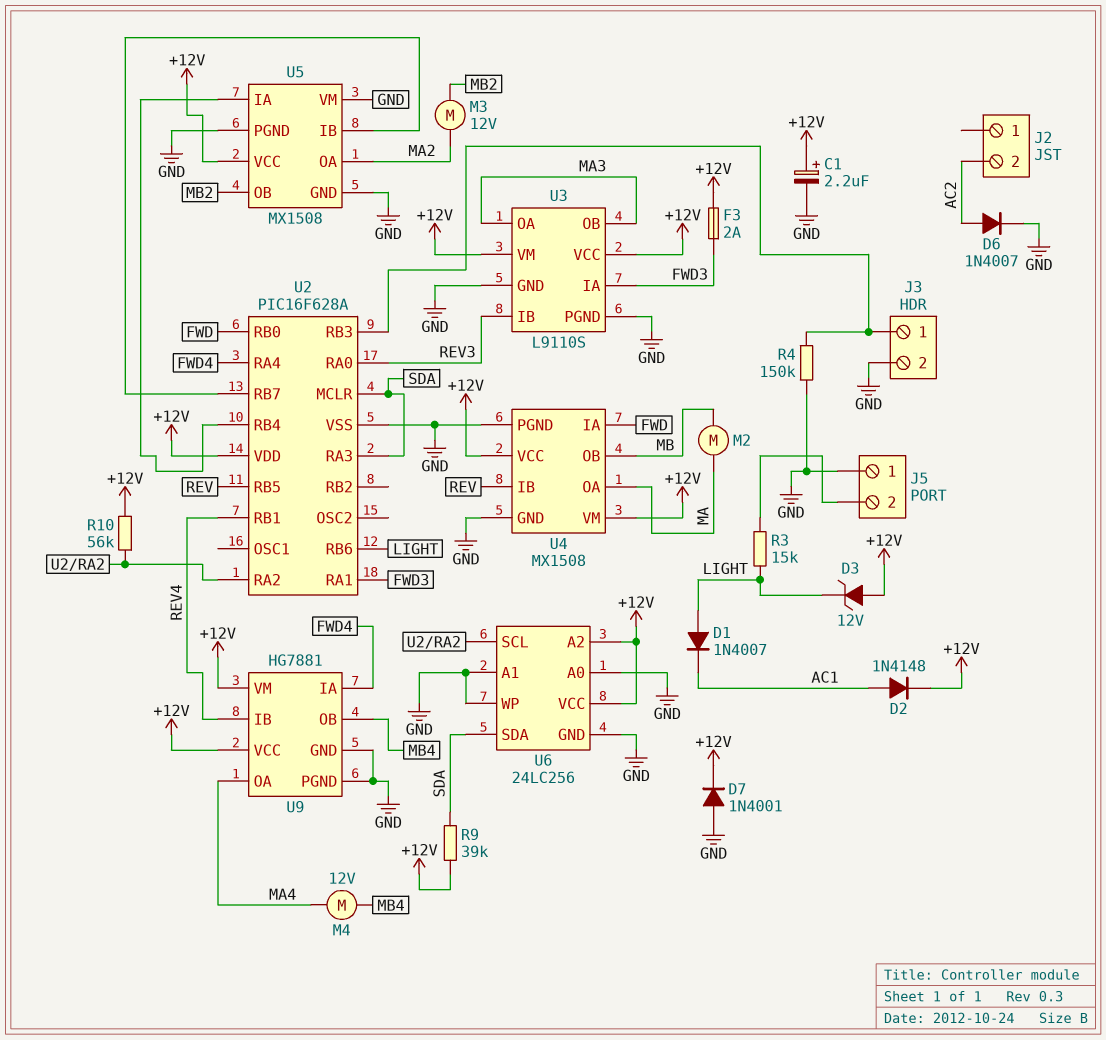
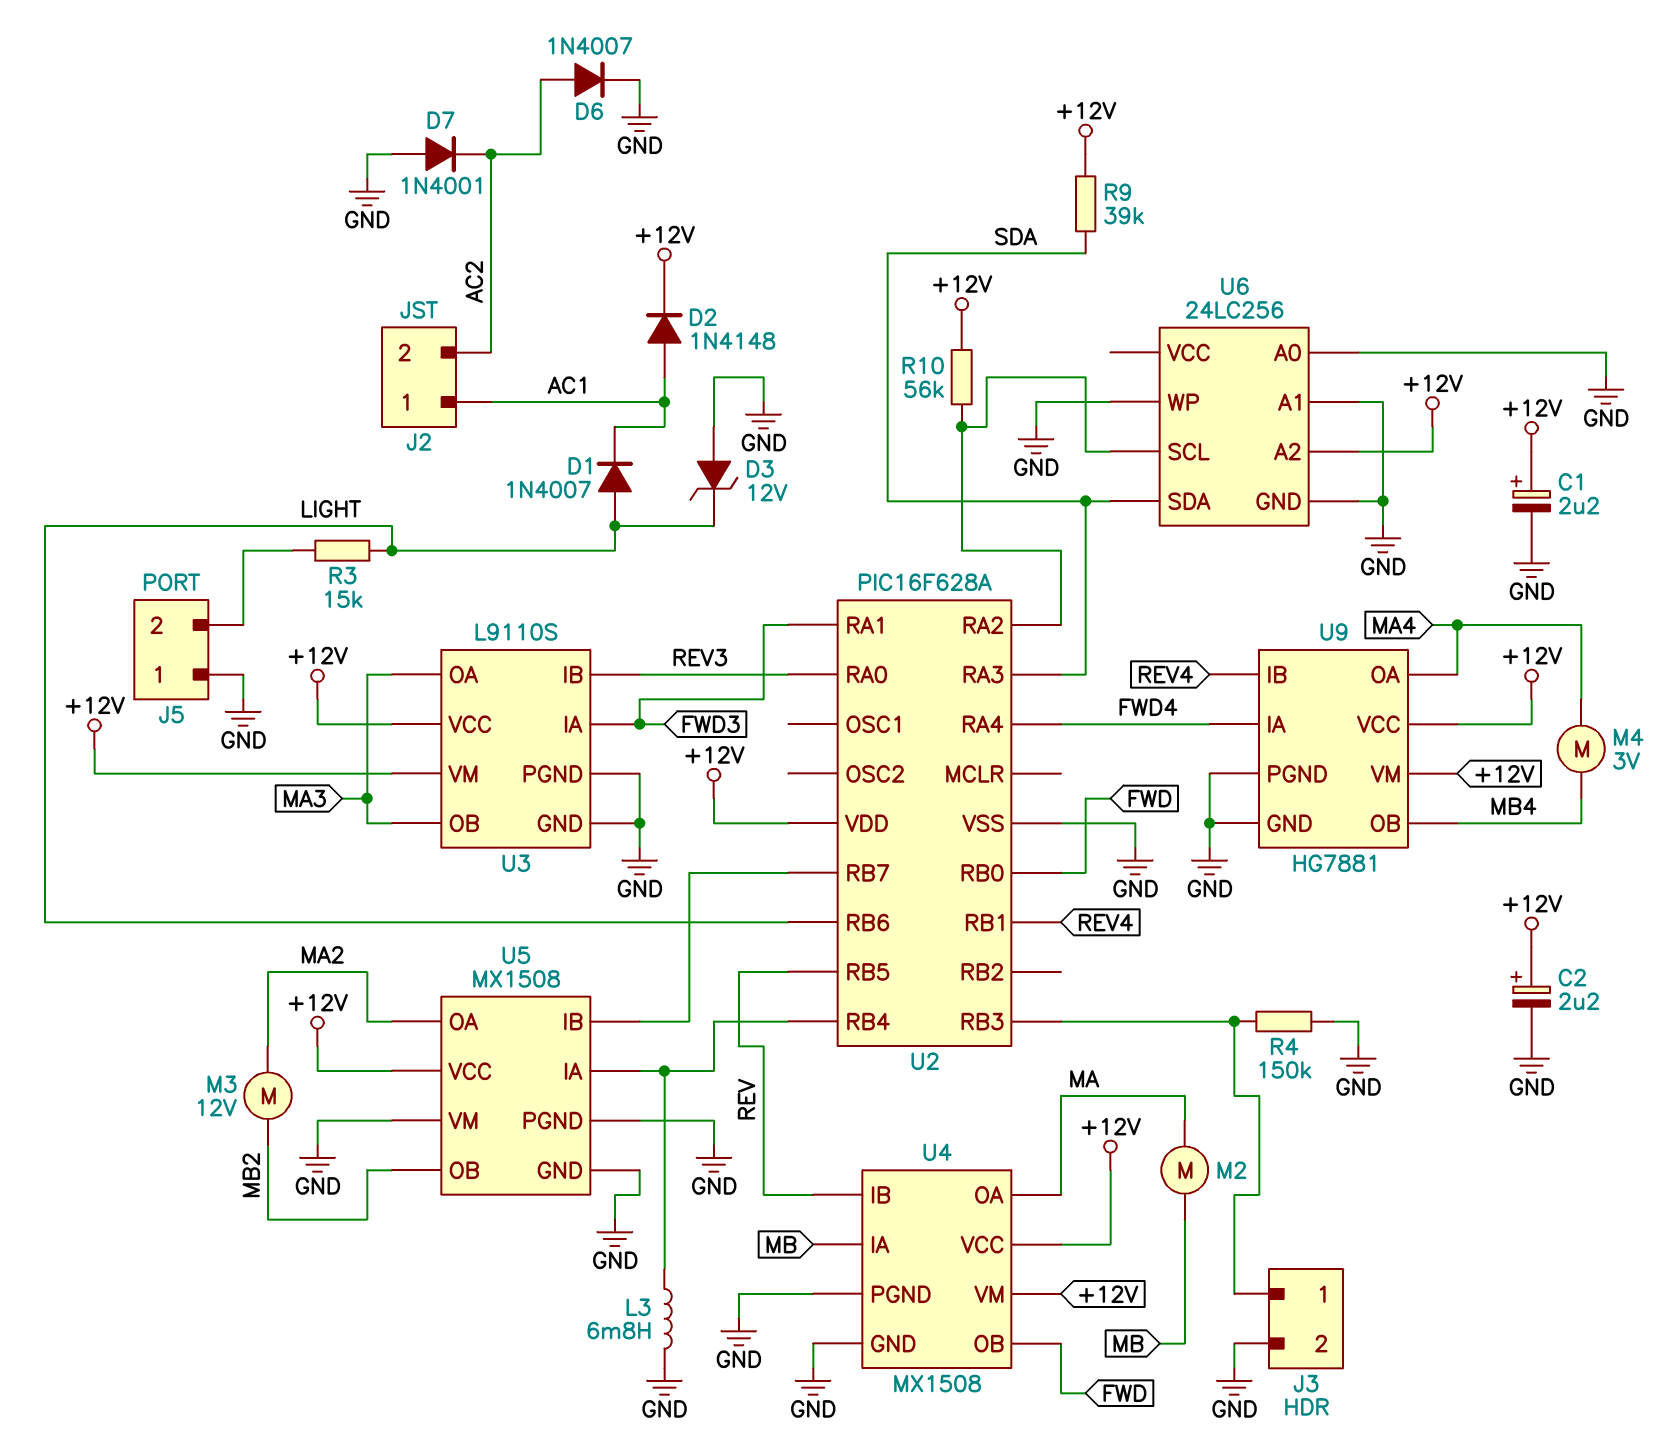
C2: none -> 2.2uF (plus +12V, minus GND)
D3: zener 12V (A +12V, K LIGHT) -> zener 12V (A GND, K LIGHT)
D7: diode 1N4001 (A GND, K +12V) -> diode 1N4001 (A GND, K AC2)
F3: 2A (+12V, FWD3) -> none
J2 pin 1: none -> AC1
L3: none -> 6.8mH (GND, U2/RB4)
M4: motor 12V (MA4, MB4) -> motor 3V (MA4, MB4)
U2 pin MCLR: SDA -> none
U4 pin IA: FWD -> MB
U4 pin OB: MB -> FWD
U6 pin VCC: +12V -> none

